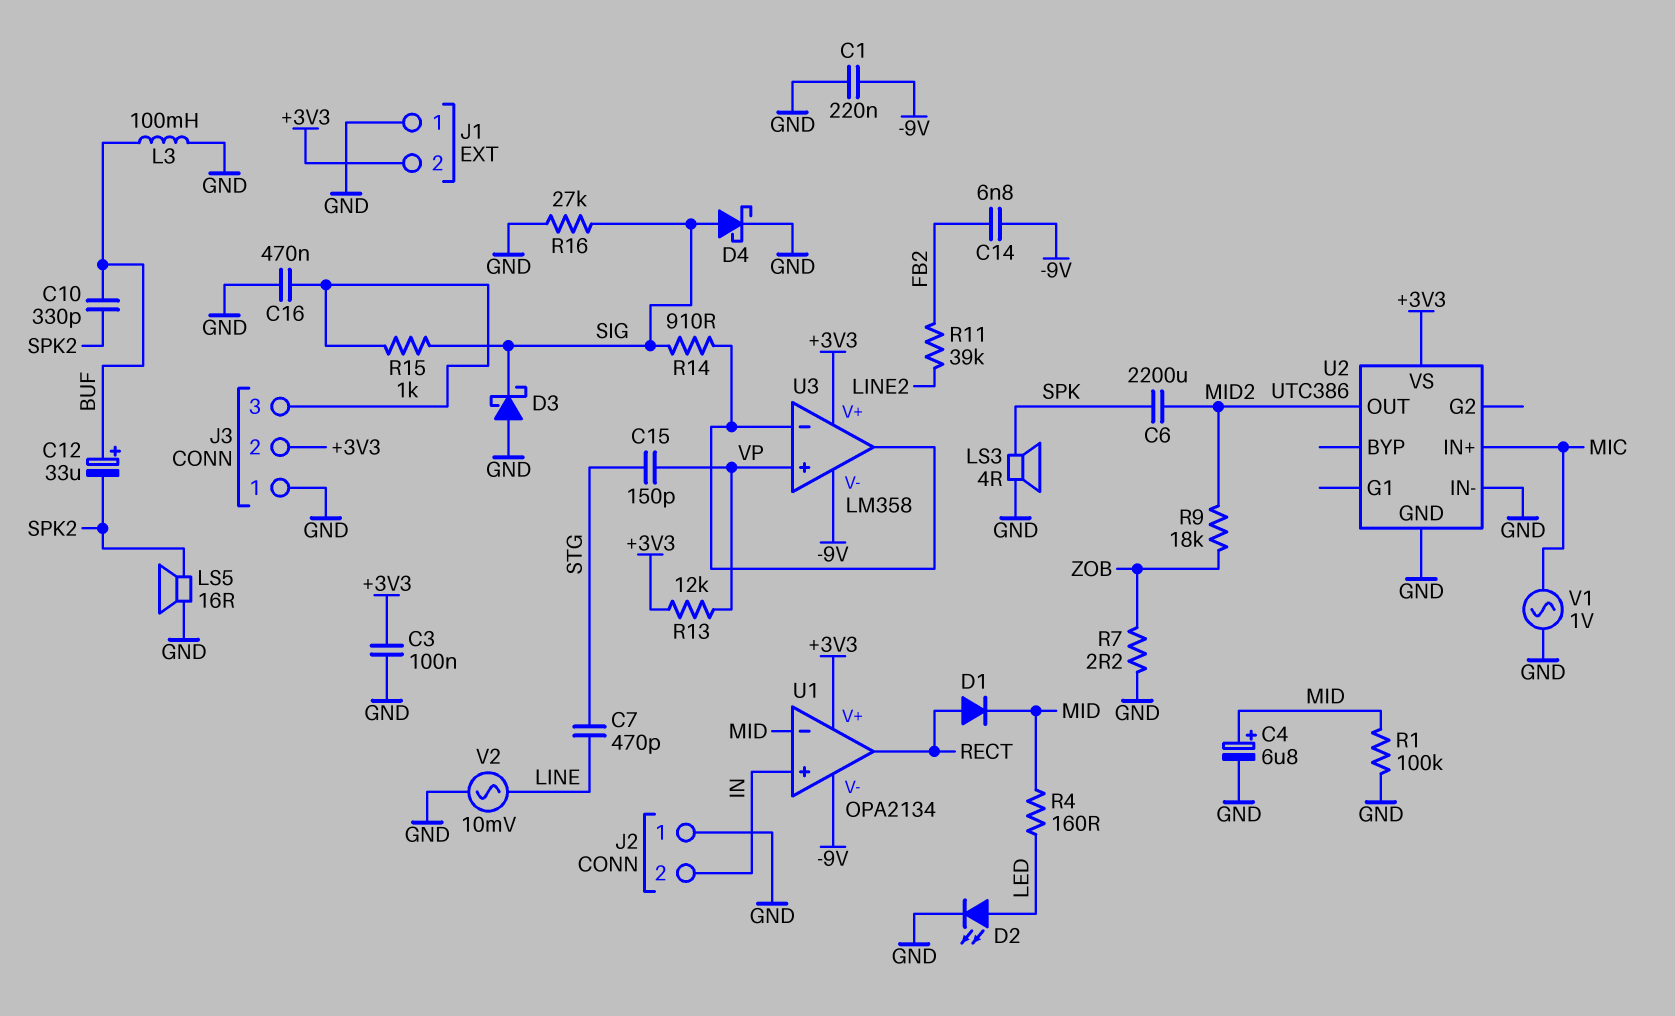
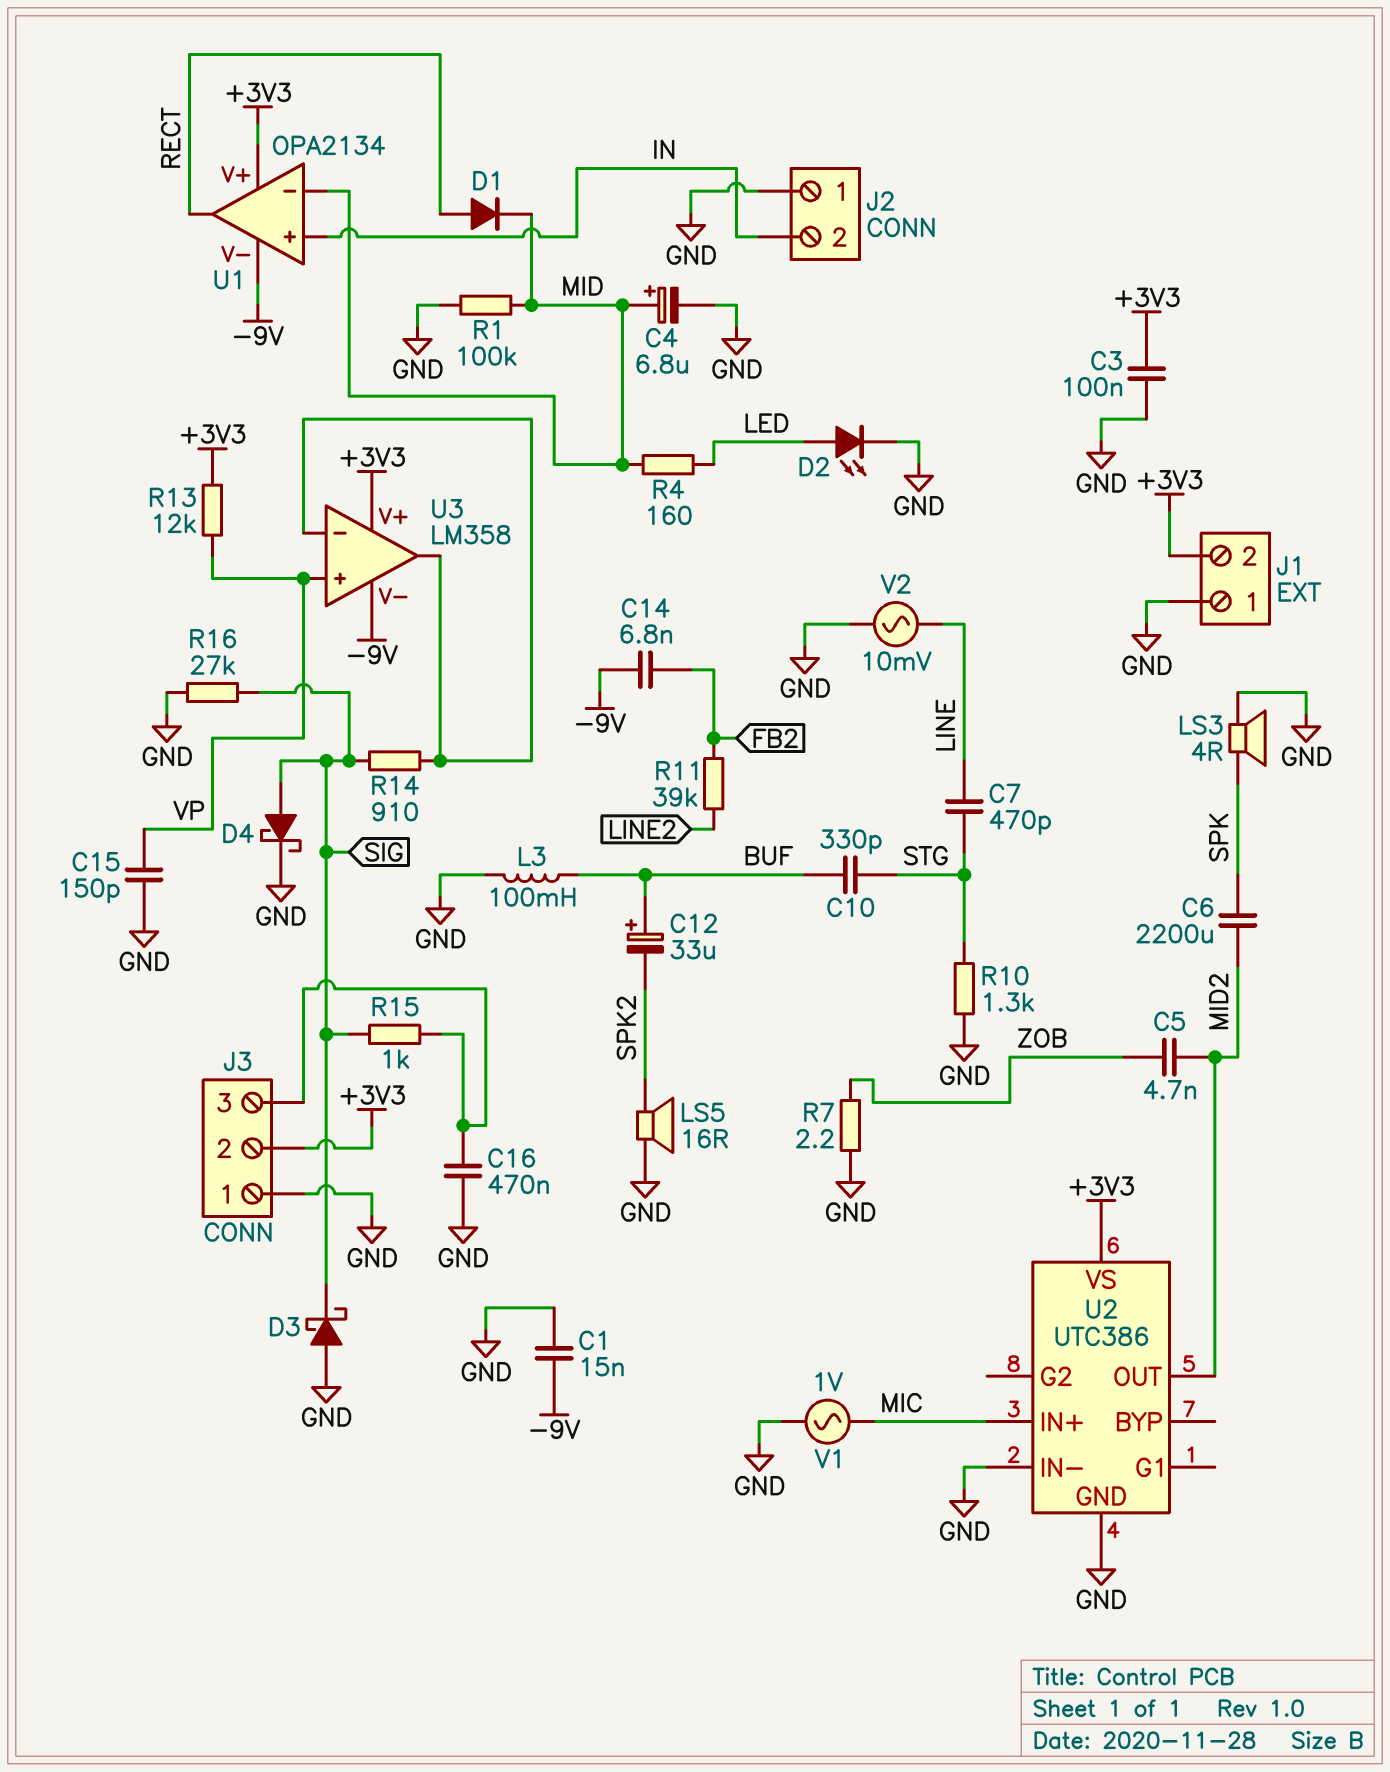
C1: 220nF (-9V, GND) -> 15nF (-9V, GND)
C5: none -> 4.7nF (MID2, ZOB)
C10: 330pF (BUF, SPK2) -> 330pF (BUF, STG)
C15: 150pF (STG, VP) -> 150pF (GND, VP)
R9: 18k (MID2, ZOB) -> none
R10: none -> 1.3k (GND, STG)

